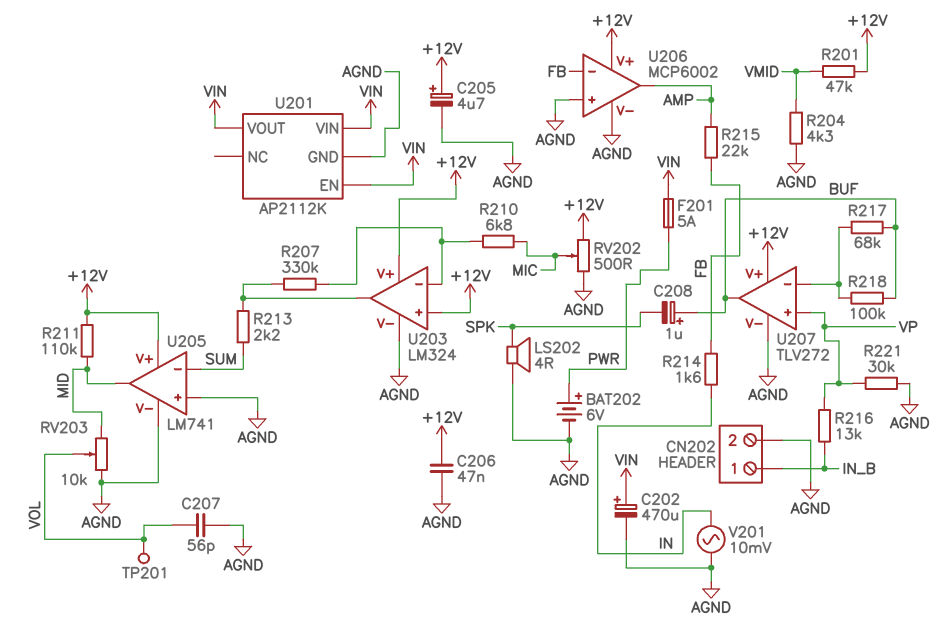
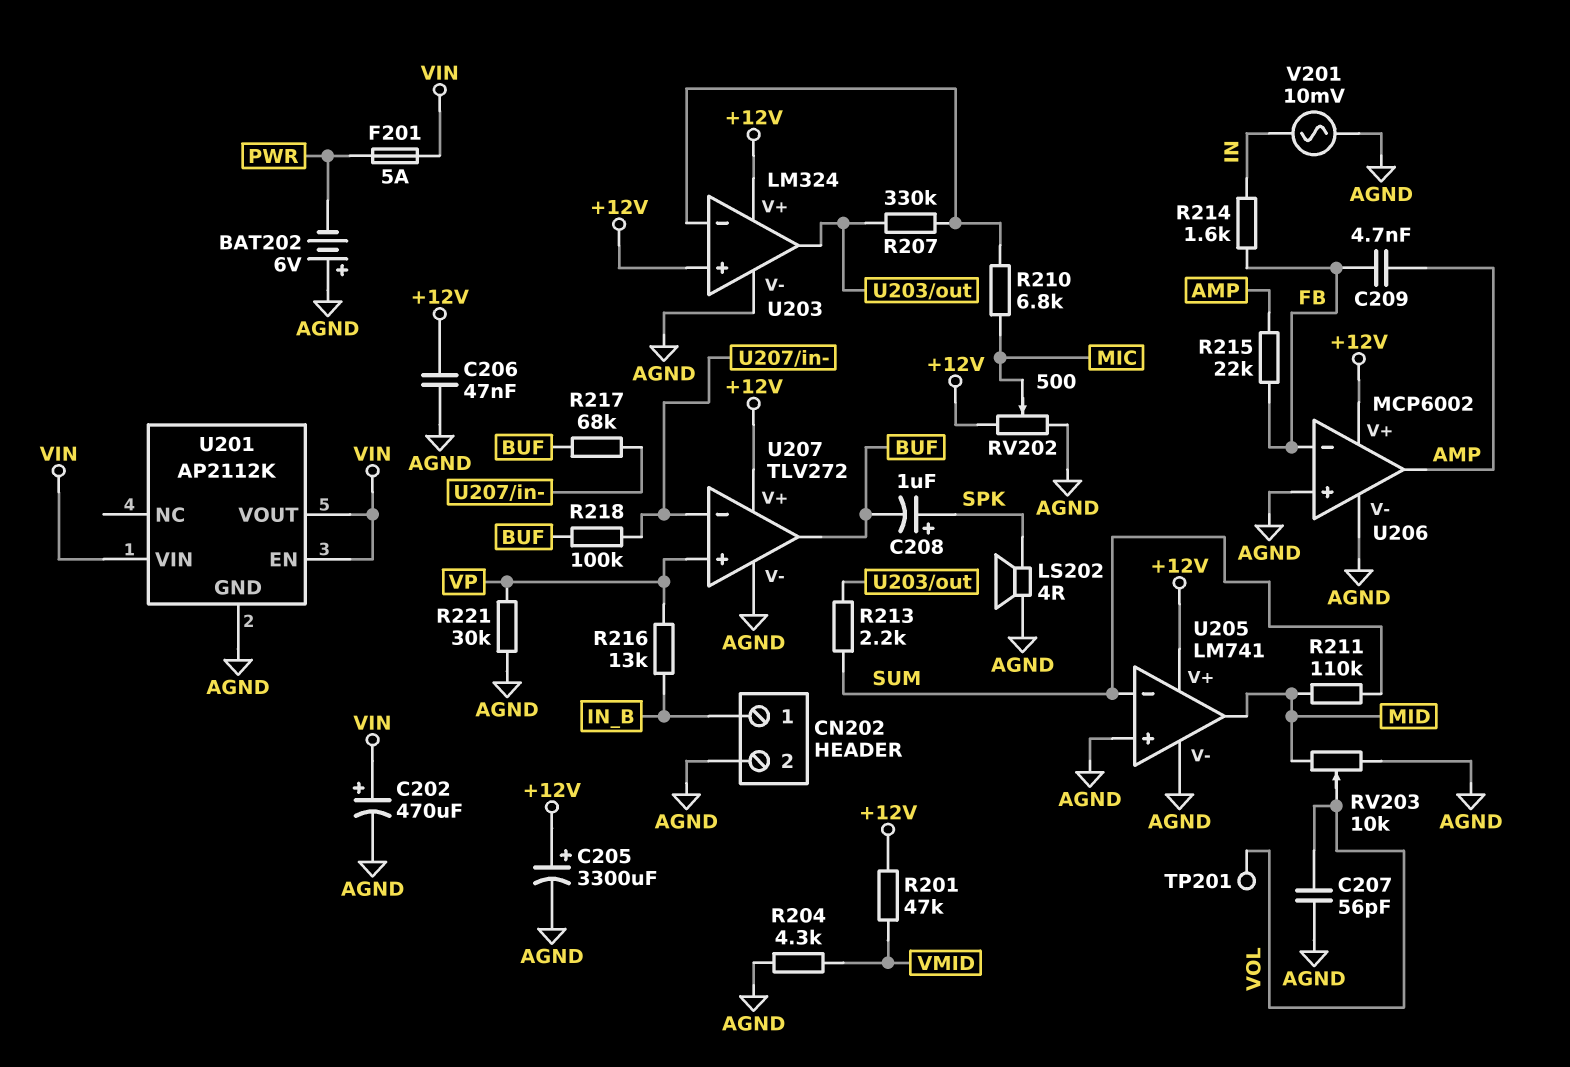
BAT202: 6V (plus PWR, minus AGND) -> 6V (plus AGND, minus PWR)
C205: 4.7uF (plus +12V, minus AGND) -> 3300uF (plus +12V, minus AGND)
C208: 1uF (plus BUF, minus SPK) -> 1uF (plus SPK, minus BUF)
C209: none -> 4.7nF (AMP, FB)
R211: 110k (+12V, MID) -> 110k (MID, SUM)

